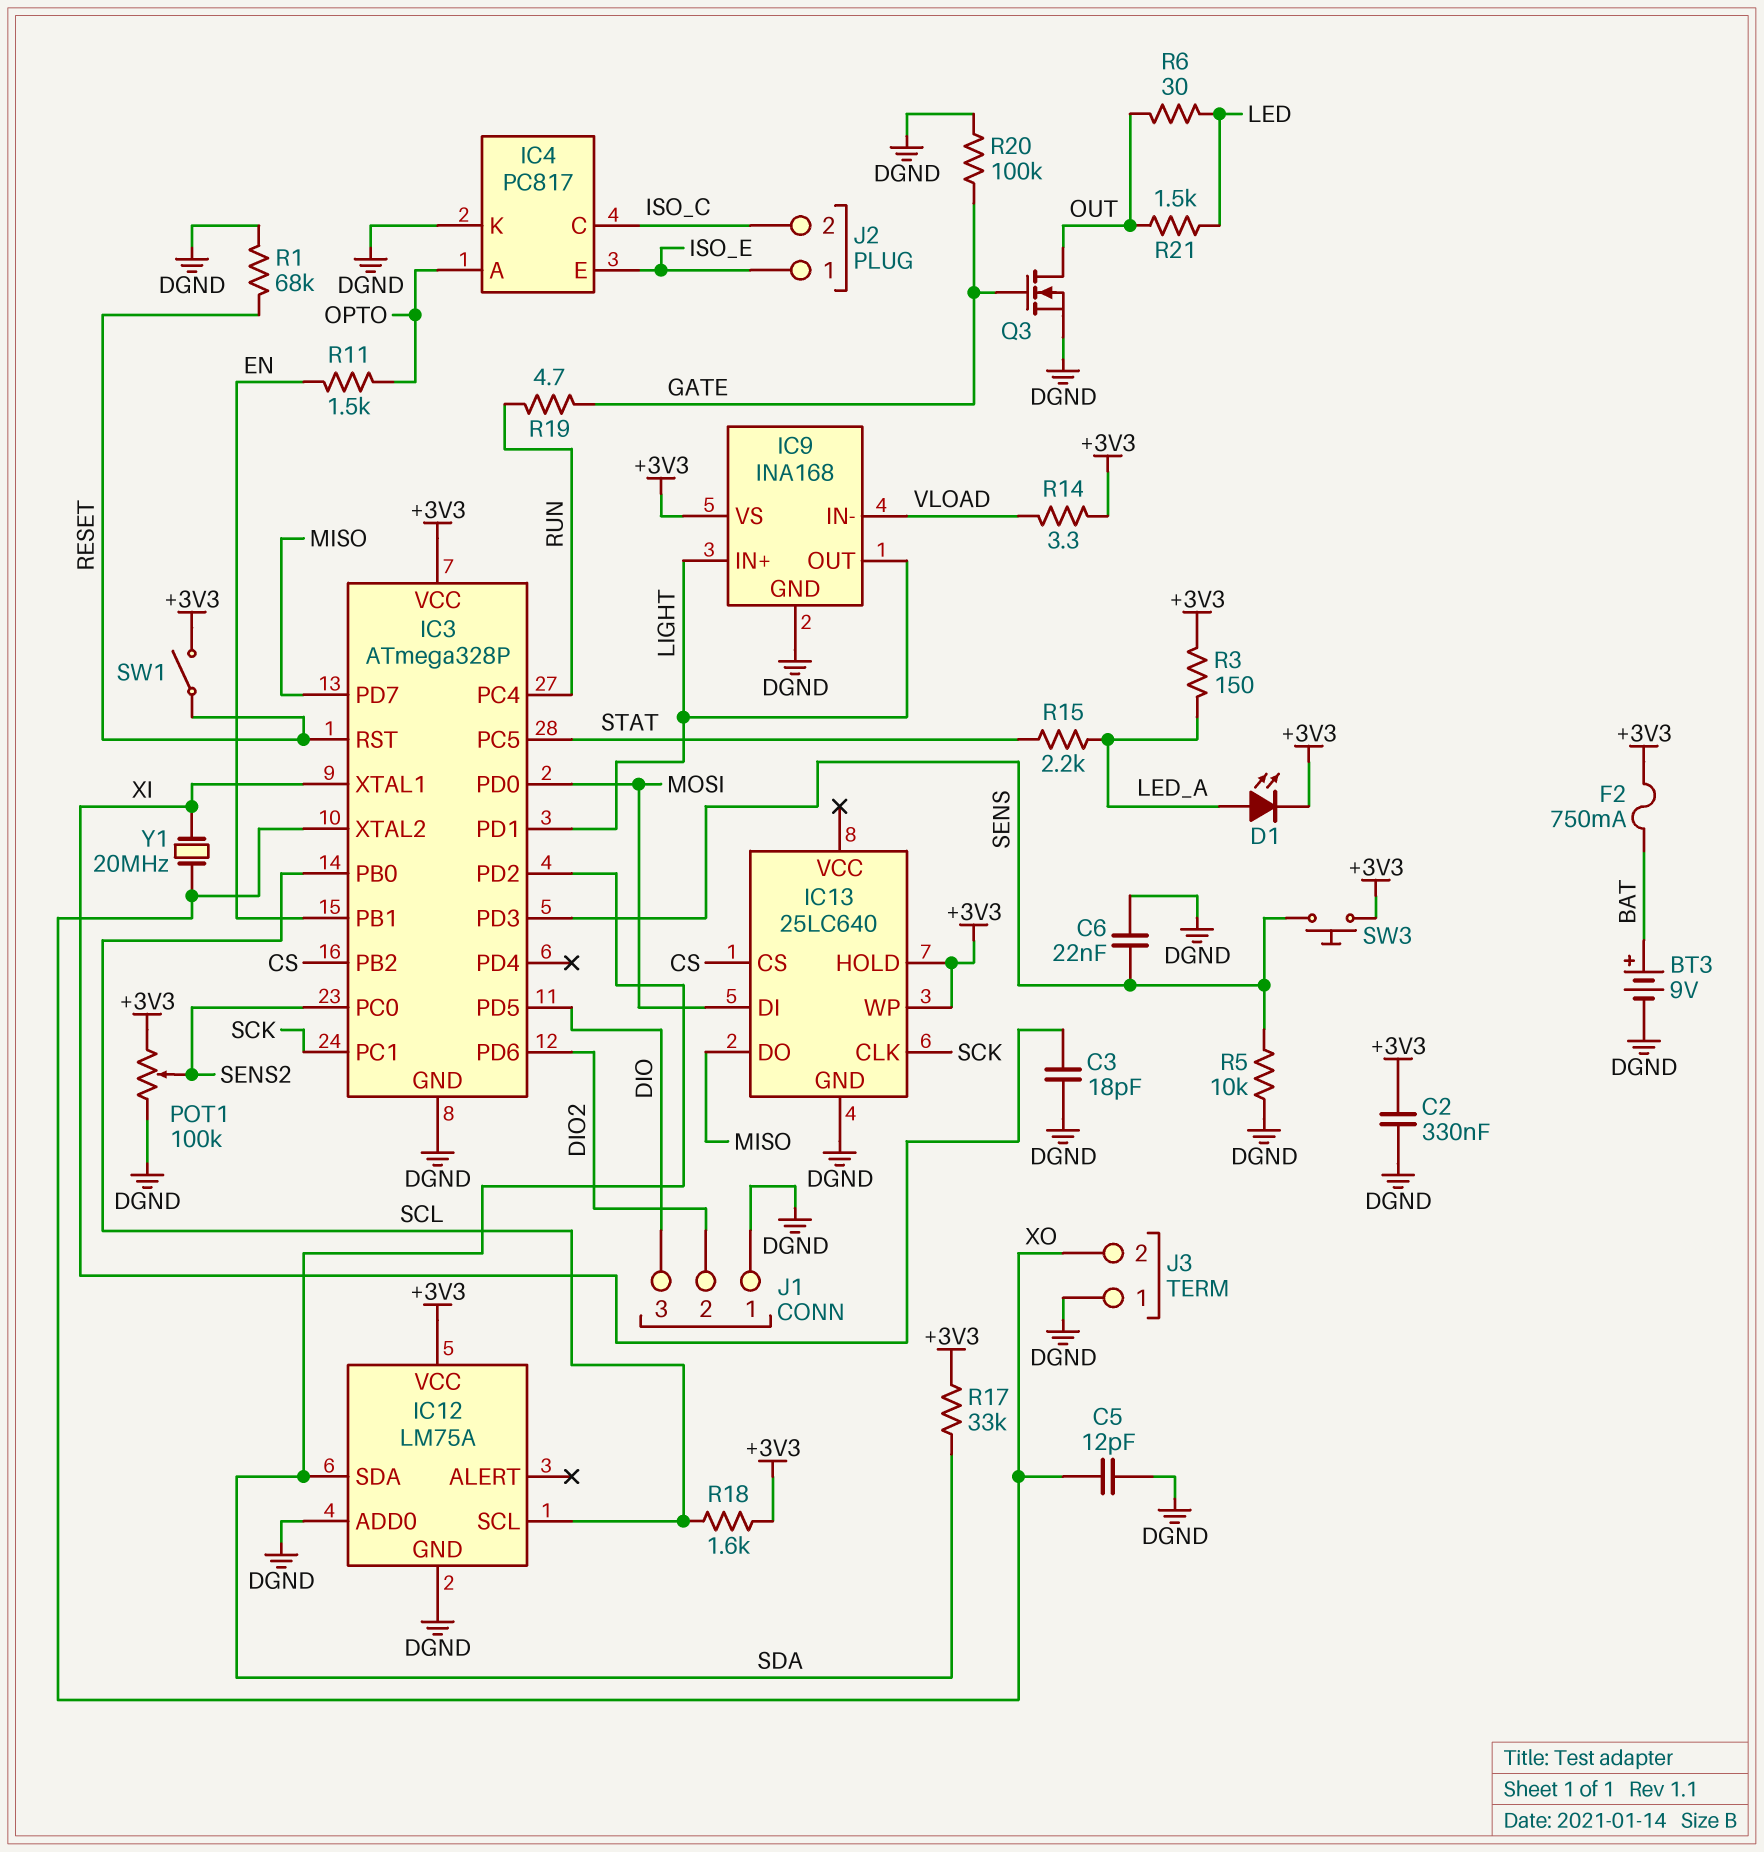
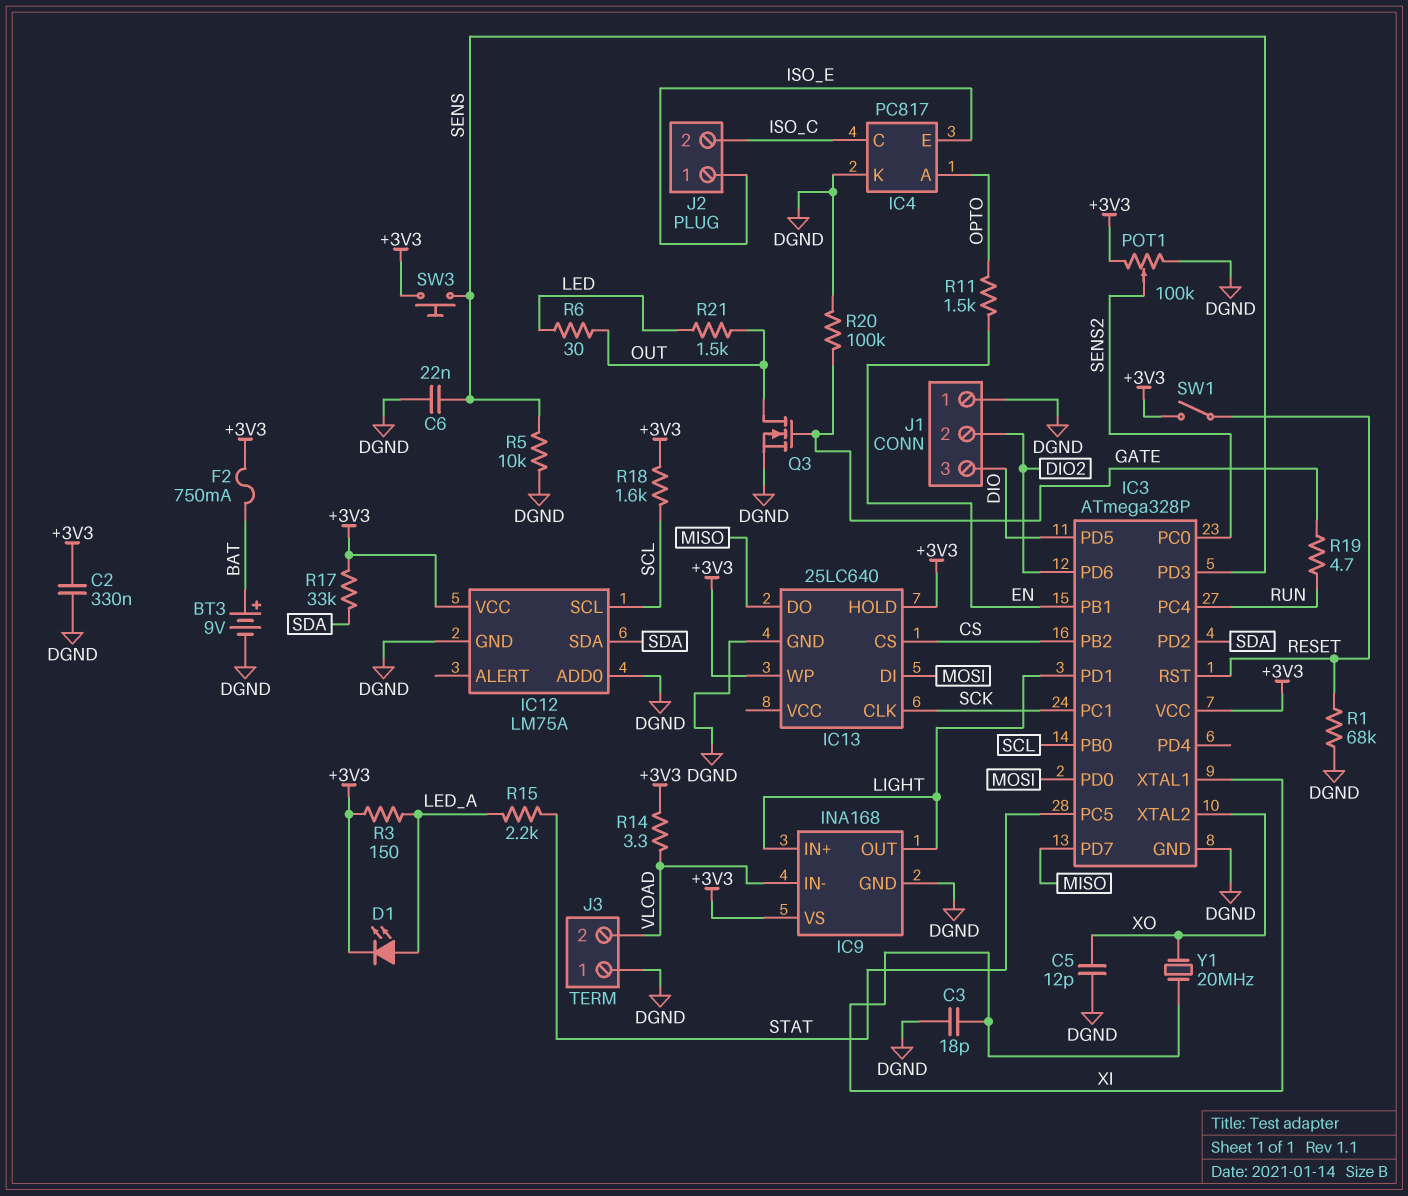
J3 pin 2: XO -> VLOAD

